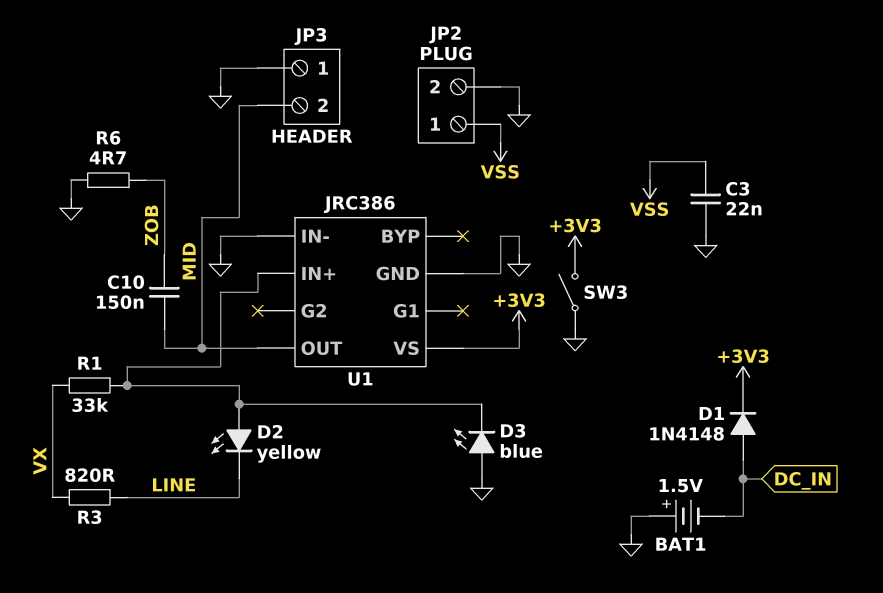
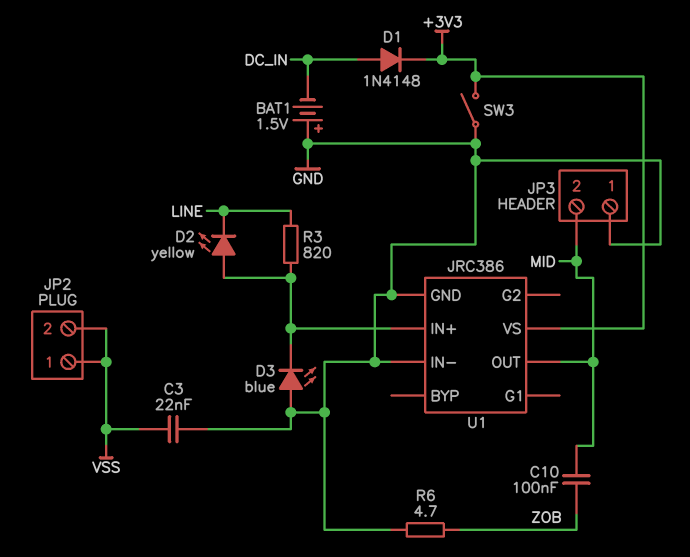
C10: 150nF (MID, ZOB) -> 100nF (MID, ZOB)
JP2 pin 2: GND -> VSS
R1: 33k (U1/IN+, VX) -> none
R3: 820 (LINE, VX) -> 820 (LINE, U1/IN+)

